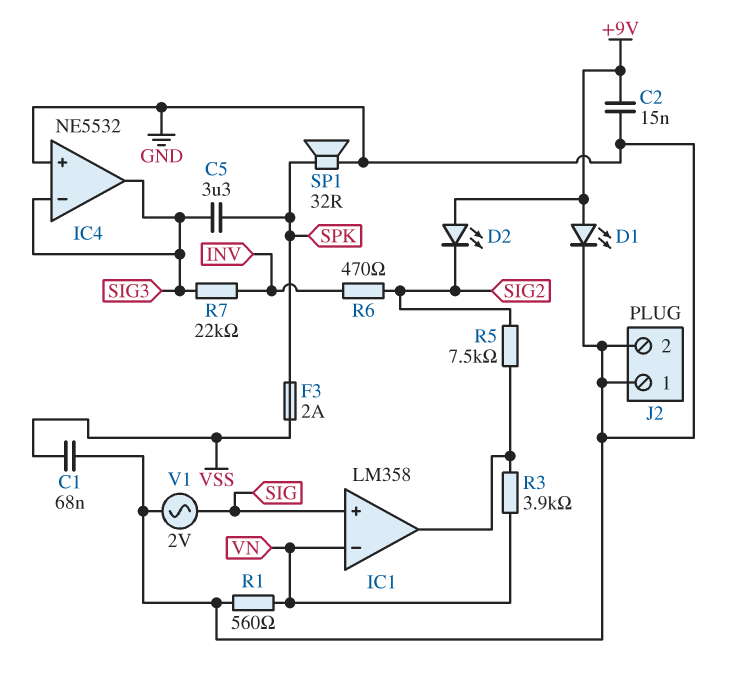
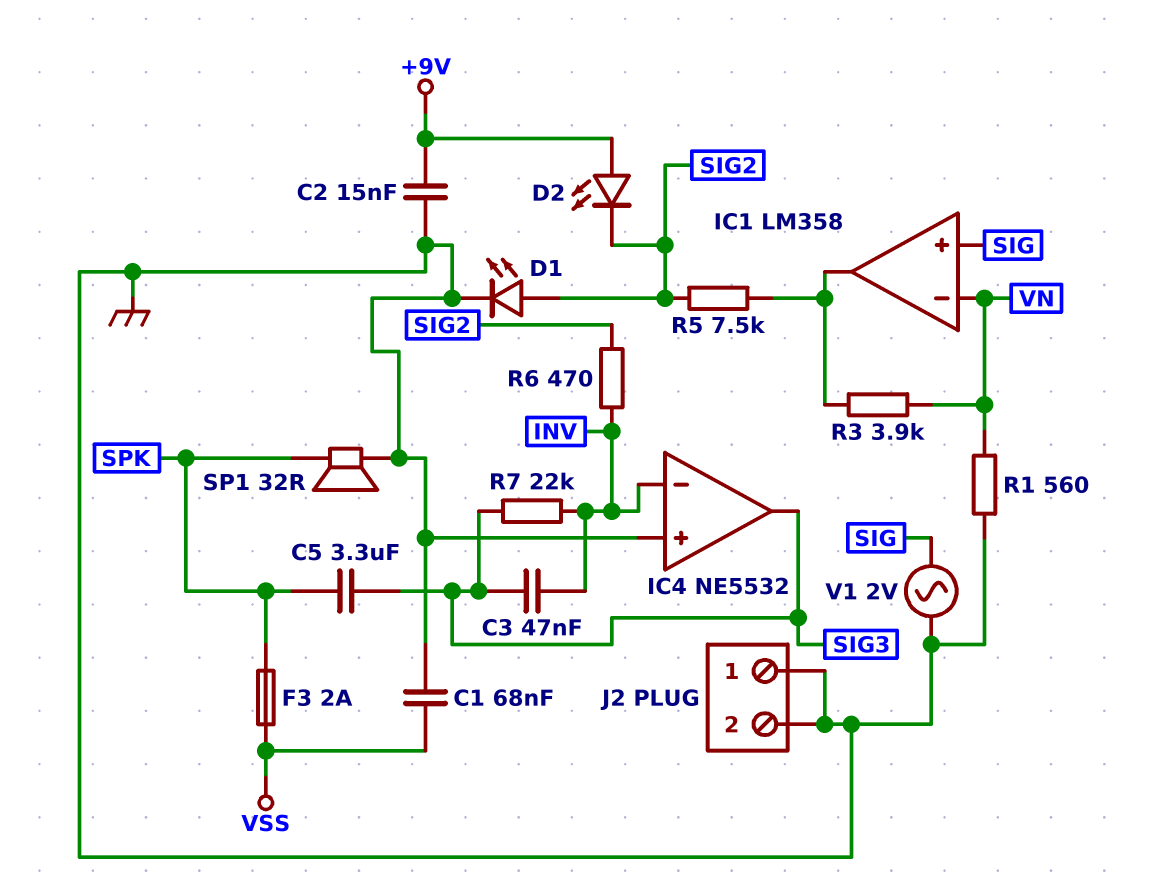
C3: none -> 47nF (INV, SIG3)
D1: LED (A +9V, K GND) -> LED (A SIG2, K GND)
IC4 pin in-: SIG3 -> INV

